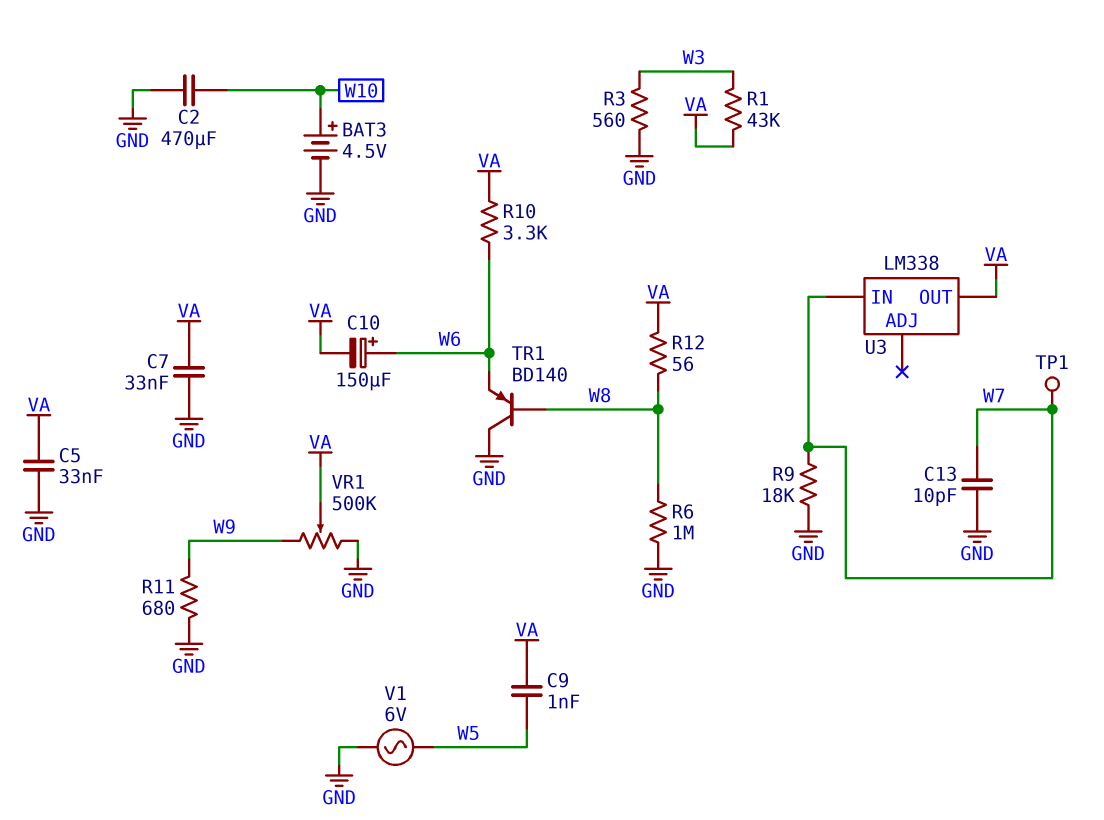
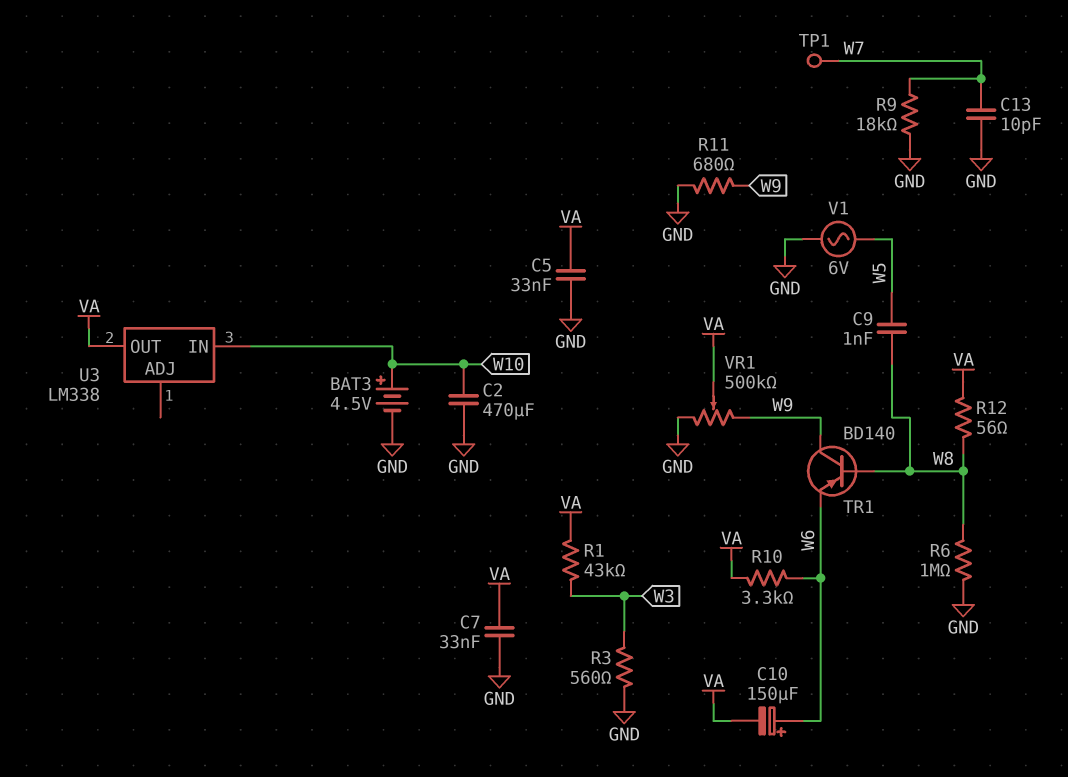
C9: 1nF (VA, W5) -> 1nF (W5, W8)
TR1: PNP BD140 (B W8, C GND, E W6) -> PNP BD140 (B W8, C W9, E W6)
U3 pin IN: W7 -> W10

